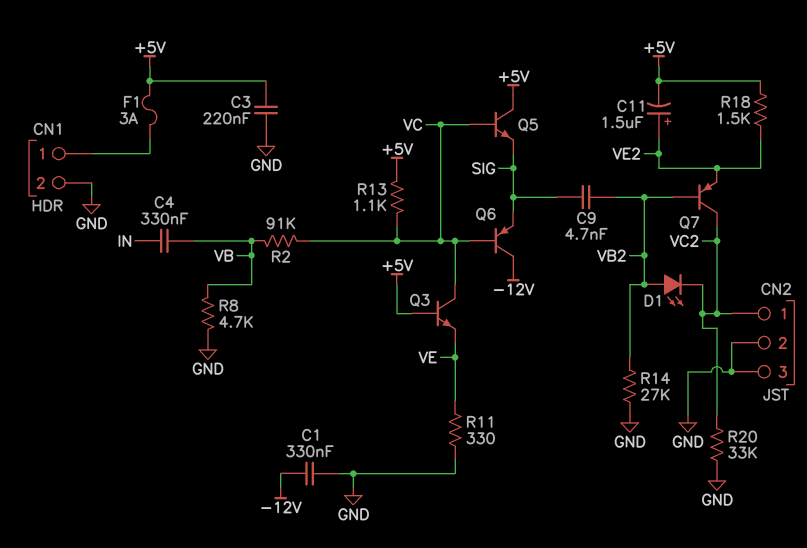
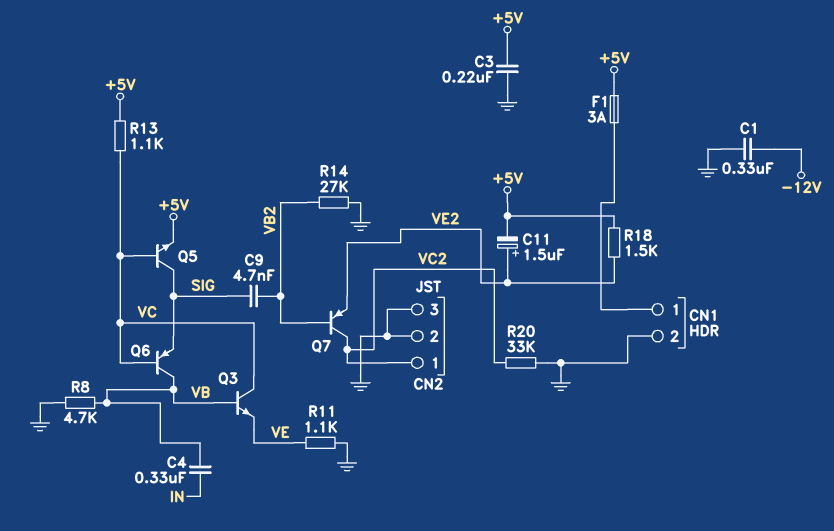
D1: LED (A VB2, K VC2) -> none
Q3: NPN (B +5V, C VC, E VE) -> NPN (B VB, C VC, E VE)
Q5: NPN (B VC, C +5V, E SIG) -> NPN (B VC, C SIG, E +5V)
Q6: PNP (B VC, C -12V, E SIG) -> PNP (B VC, C VB, E SIG)
R2: 91k (VB, VC) -> none
R11: 330 (GND, VE) -> 1.1k (GND, VE)

